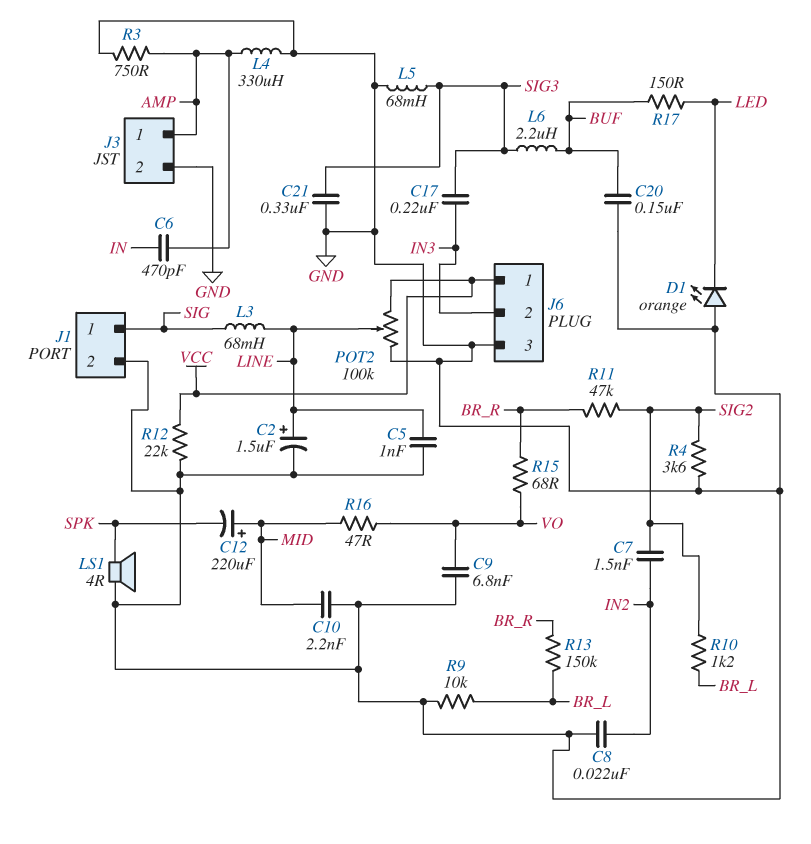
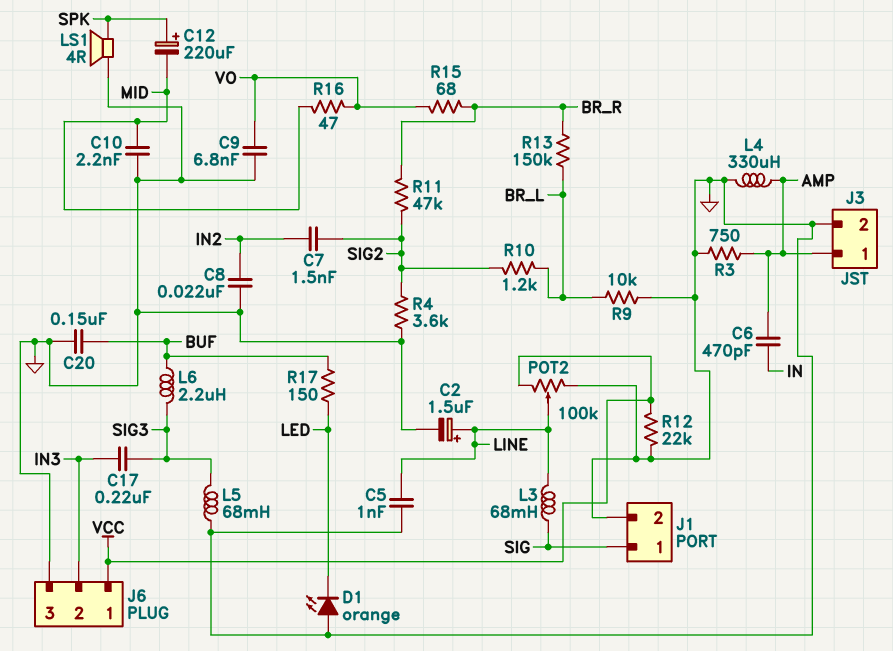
C12: 220uF (plus MID, minus SPK) -> 220uF (plus SPK, minus MID)
C21: 330nF (GND, SIG3) -> none

